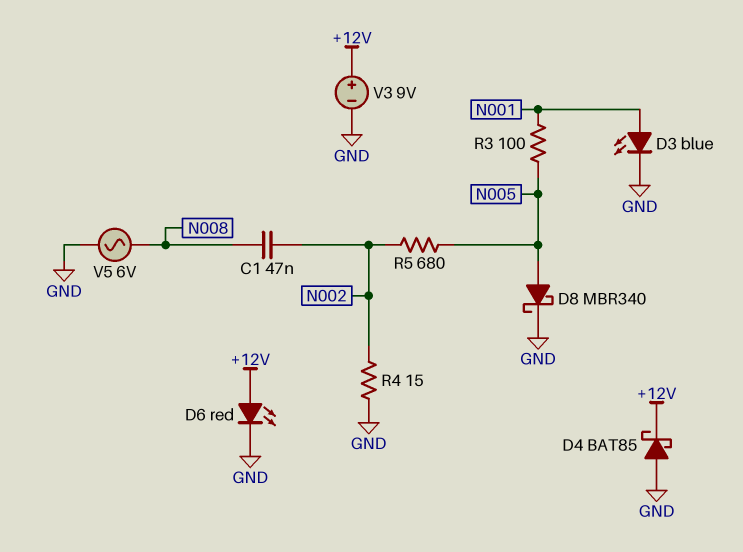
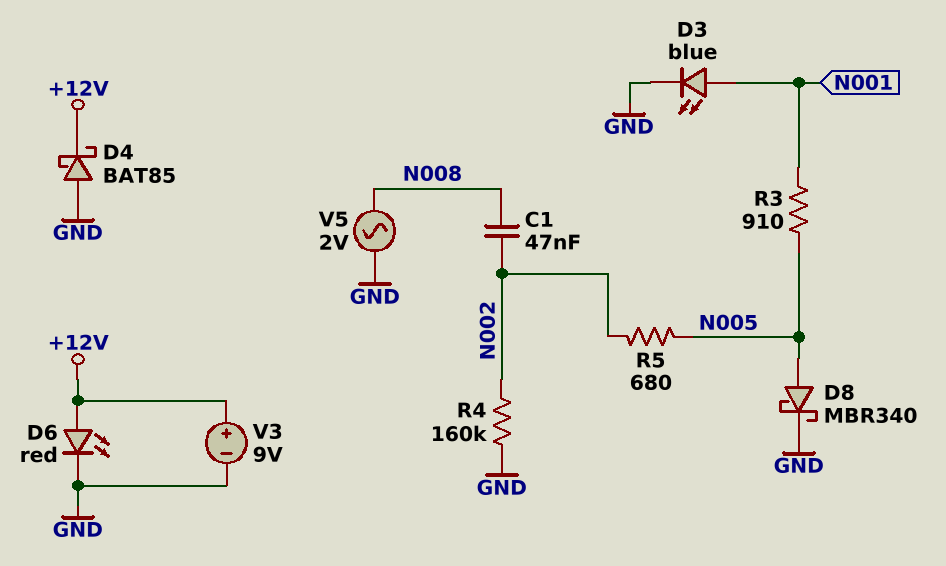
R3: 100 (N001, N005) -> 910 (N001, N005)
R4: 15 (GND, N002) -> 160k (GND, N002)
V5: AC 6V (GND, N008) -> AC 2V (GND, N008)

